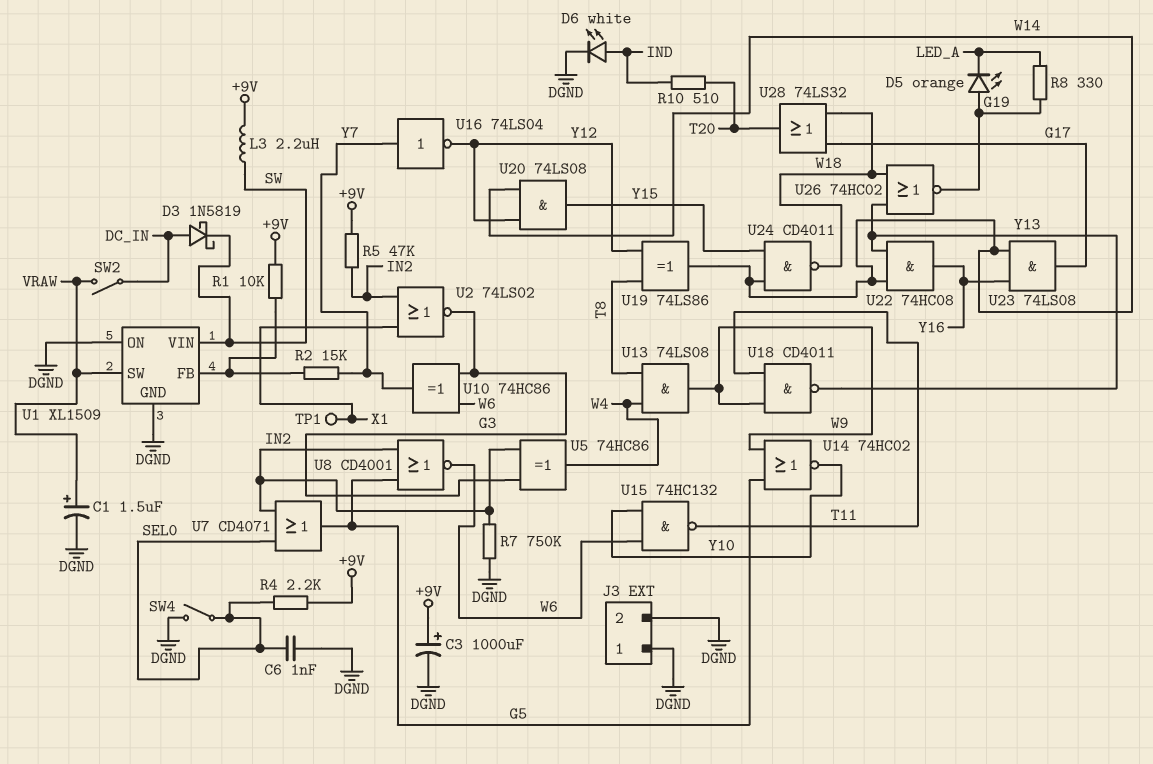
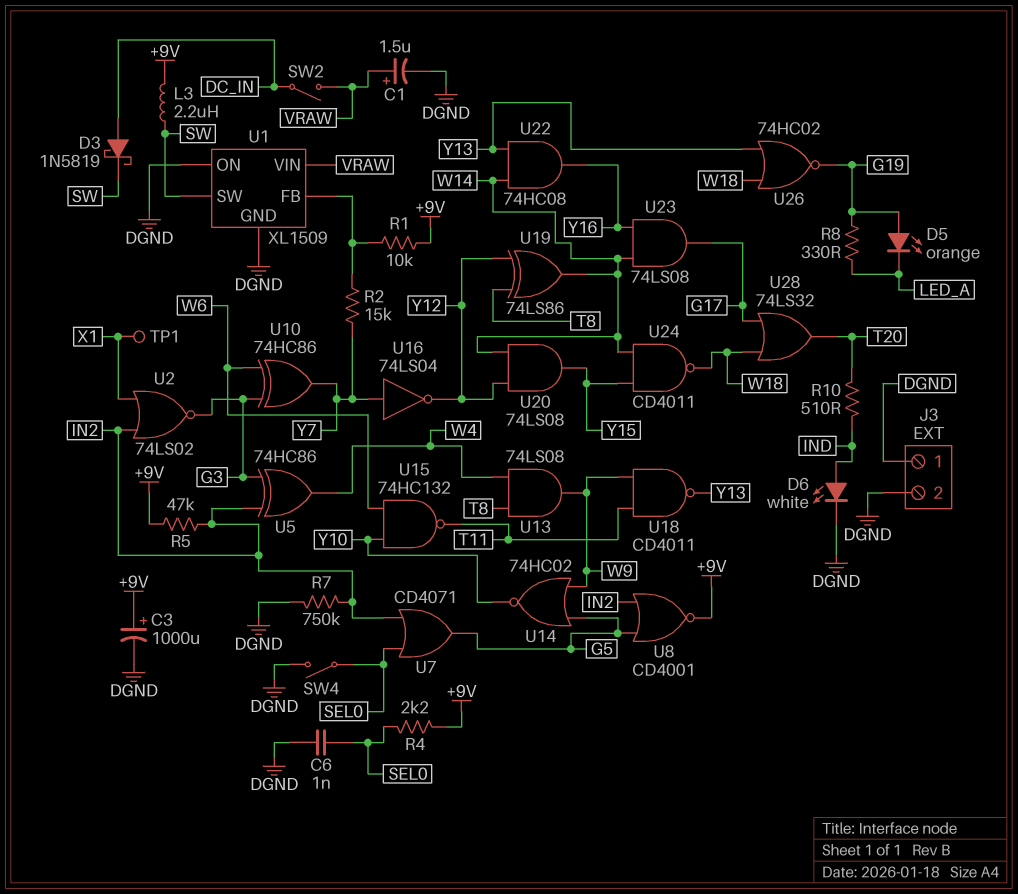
U1 pin SW: VRAW -> SW
U1 pin VIN: SW -> VRAW
U8: NOR CD4001 (in G5, in IN2, out W6) -> NOR CD4001 (in G5, in IN2, out +9V)

